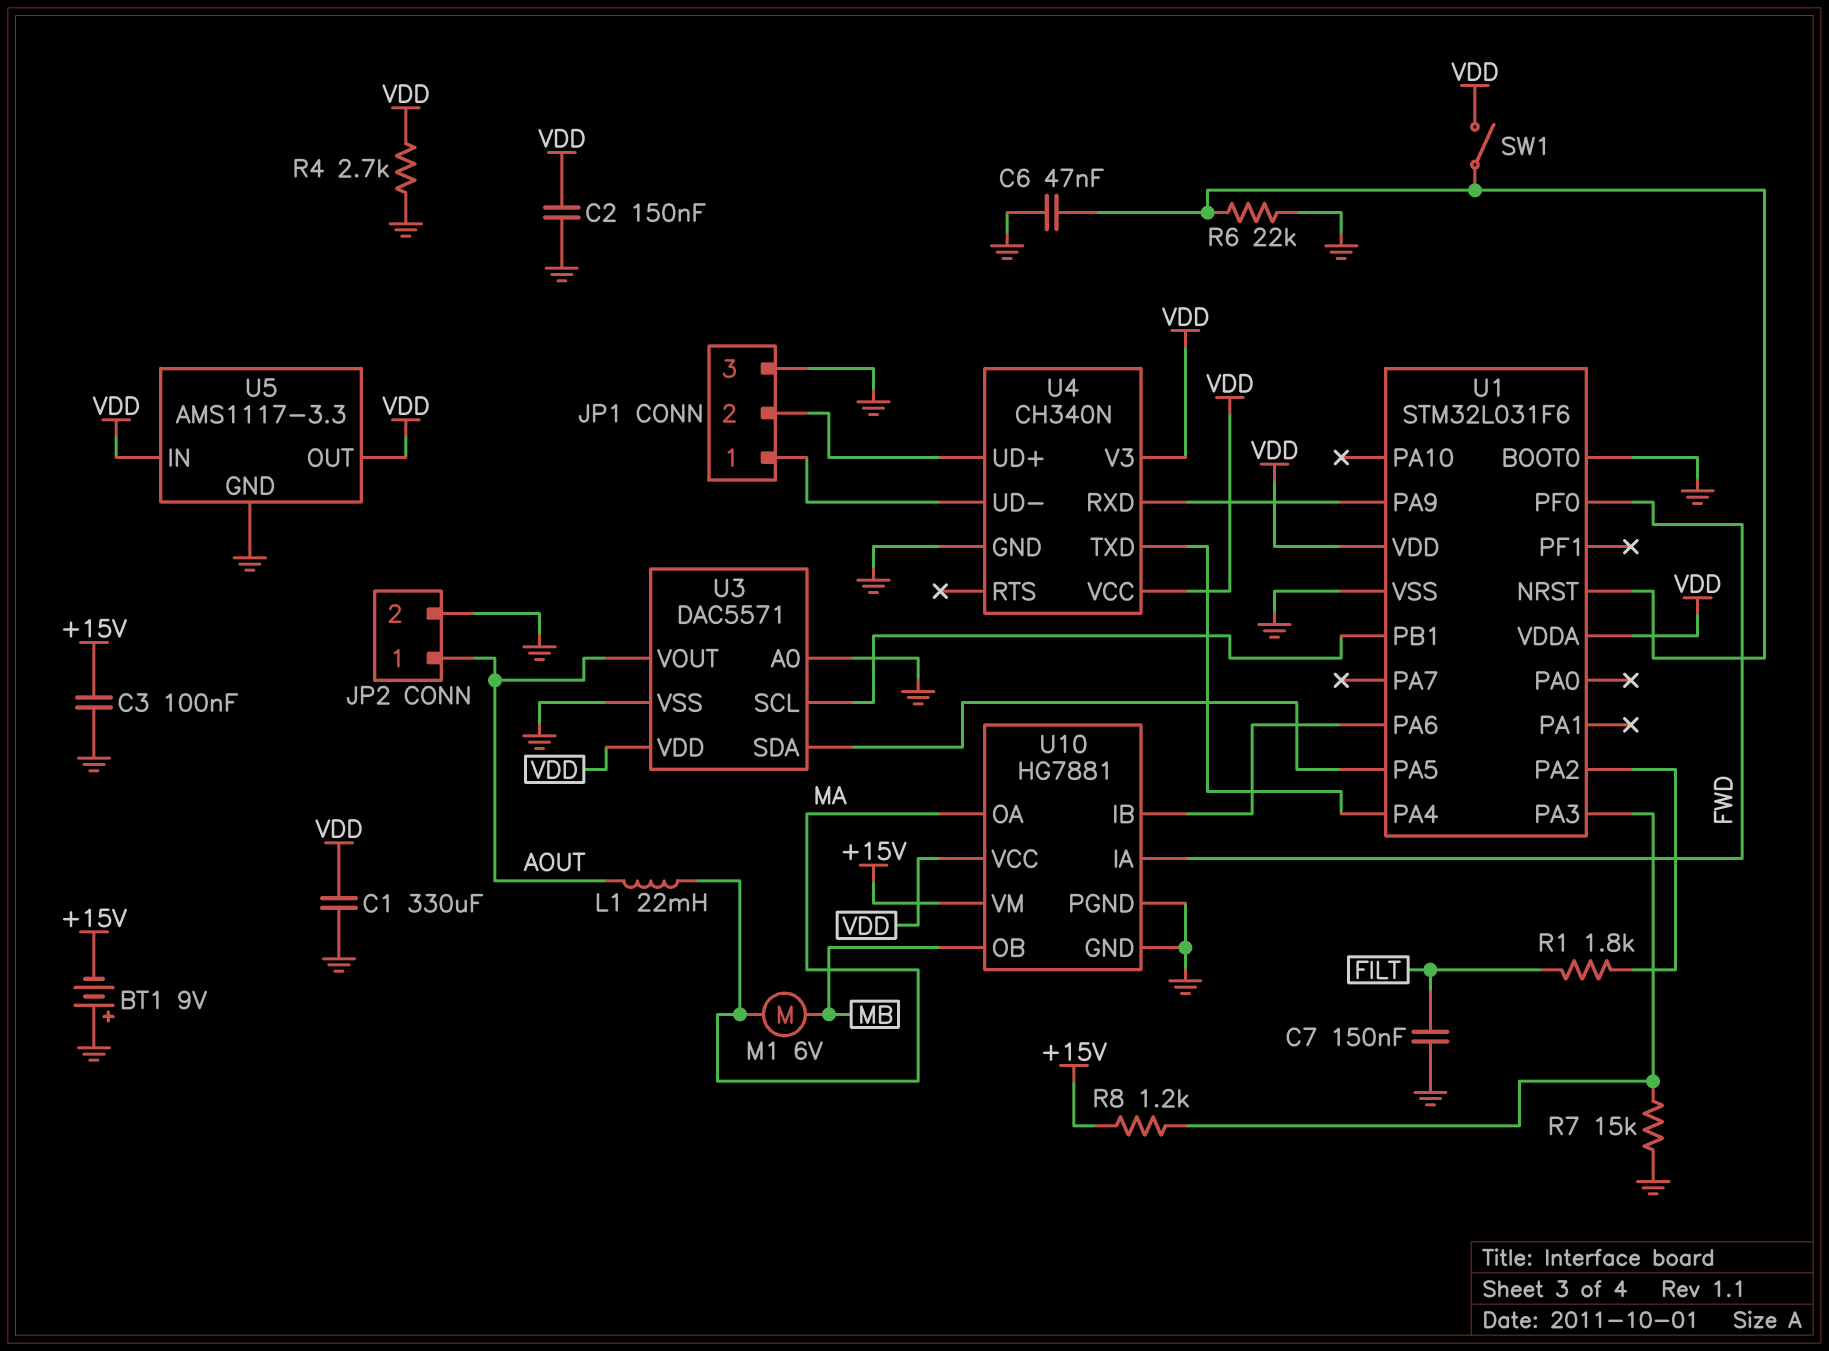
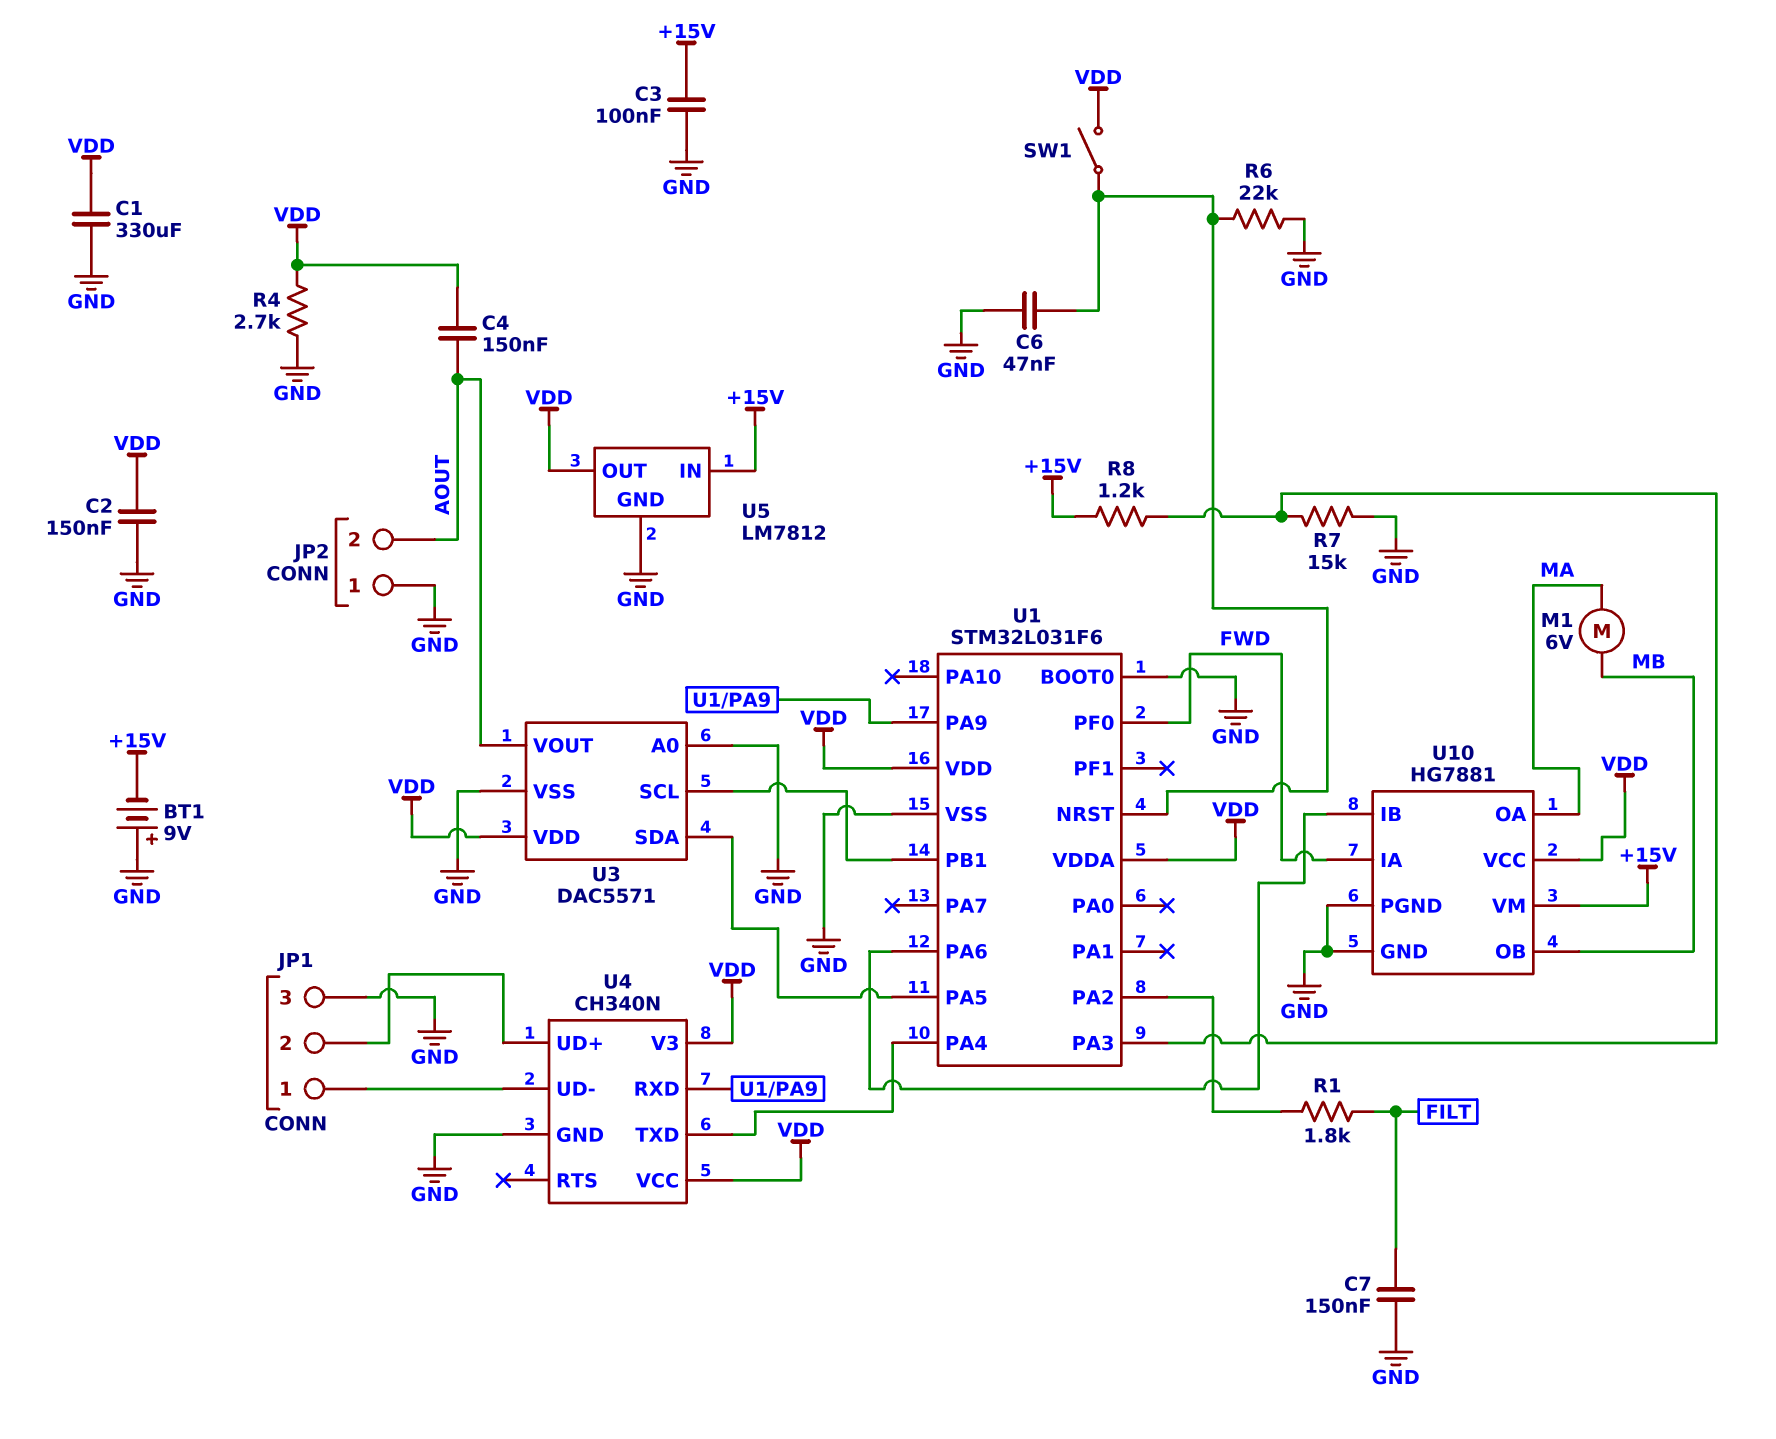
C4: none -> 150nF (AOUT, VDD)
JP2 pin 1: AOUT -> GND
JP2 pin 2: GND -> AOUT
L1: 22mH (AOUT, MA) -> none
U5: AMS1117-3.3 -> LM7812
U5 pin IN: VDD -> +15V

